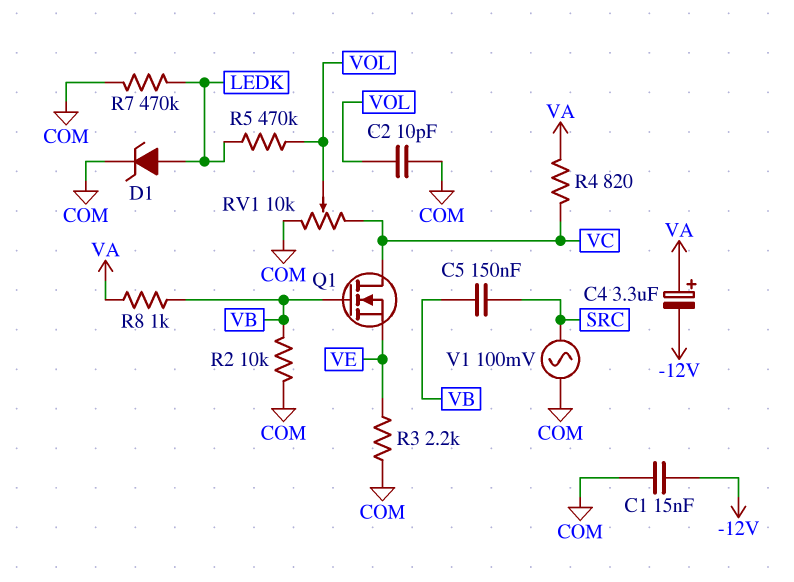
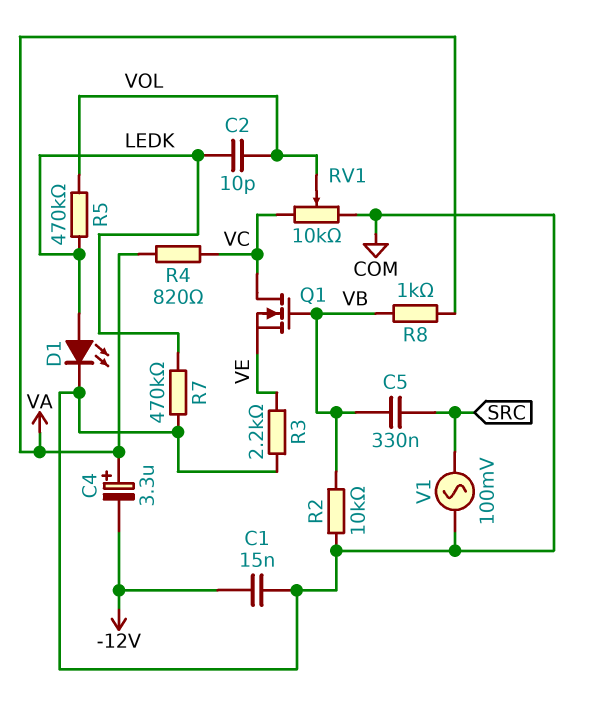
C2: 10pF (COM, VOL) -> 10pF (LEDK, VOL)
C5: 150nF (SRC, VB) -> 330nF (SRC, VB)
D1: zener (A LEDK, K COM) -> LED (A LEDK, K COM)

